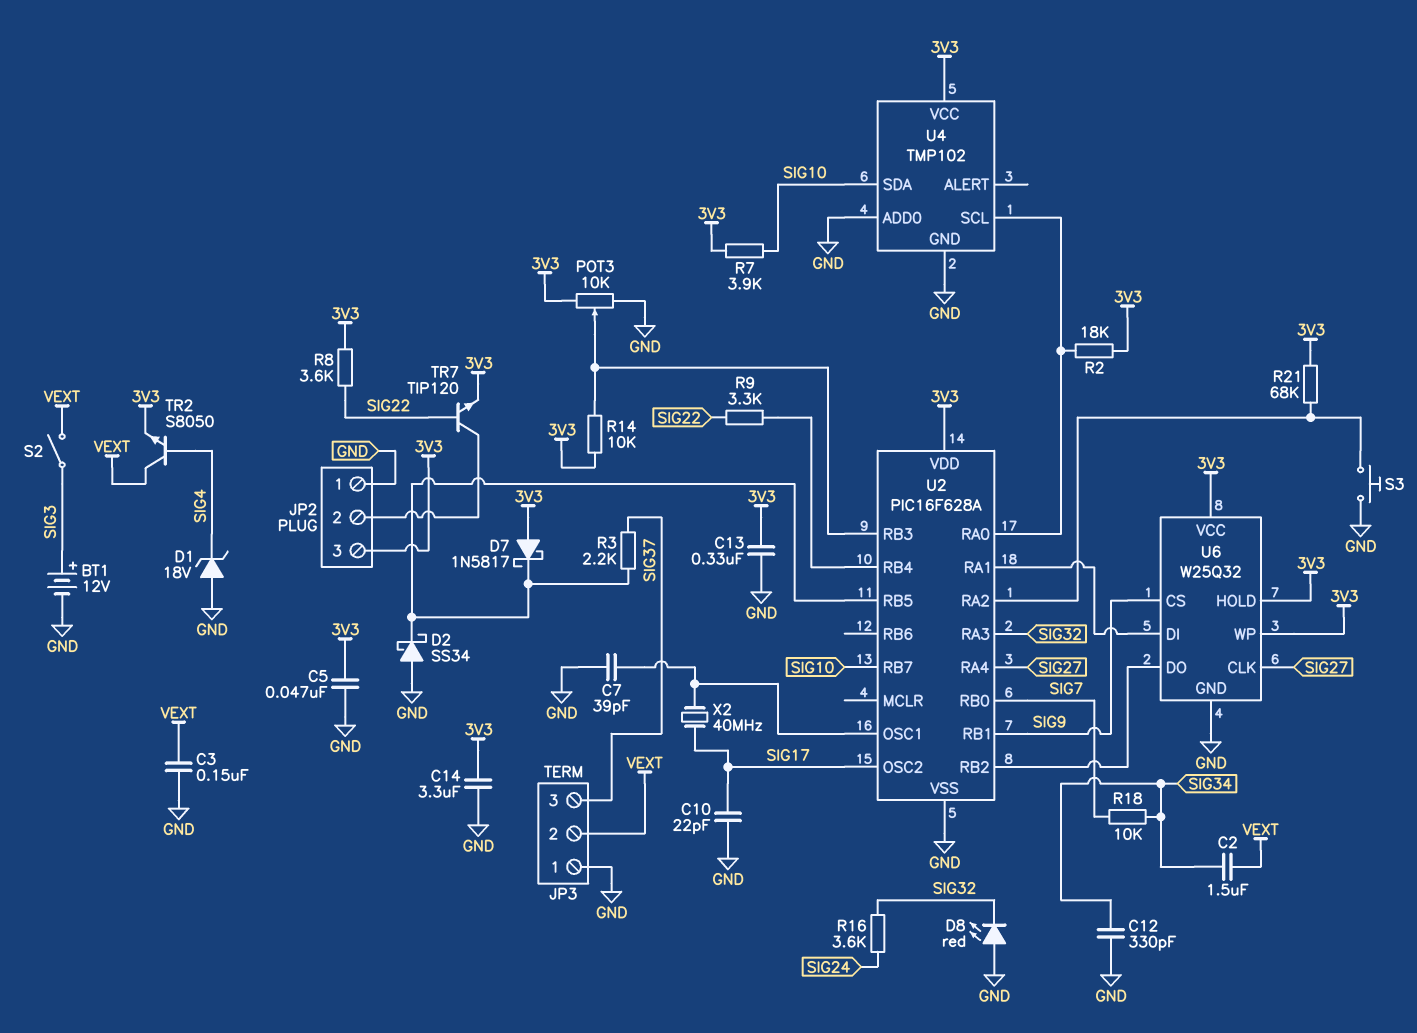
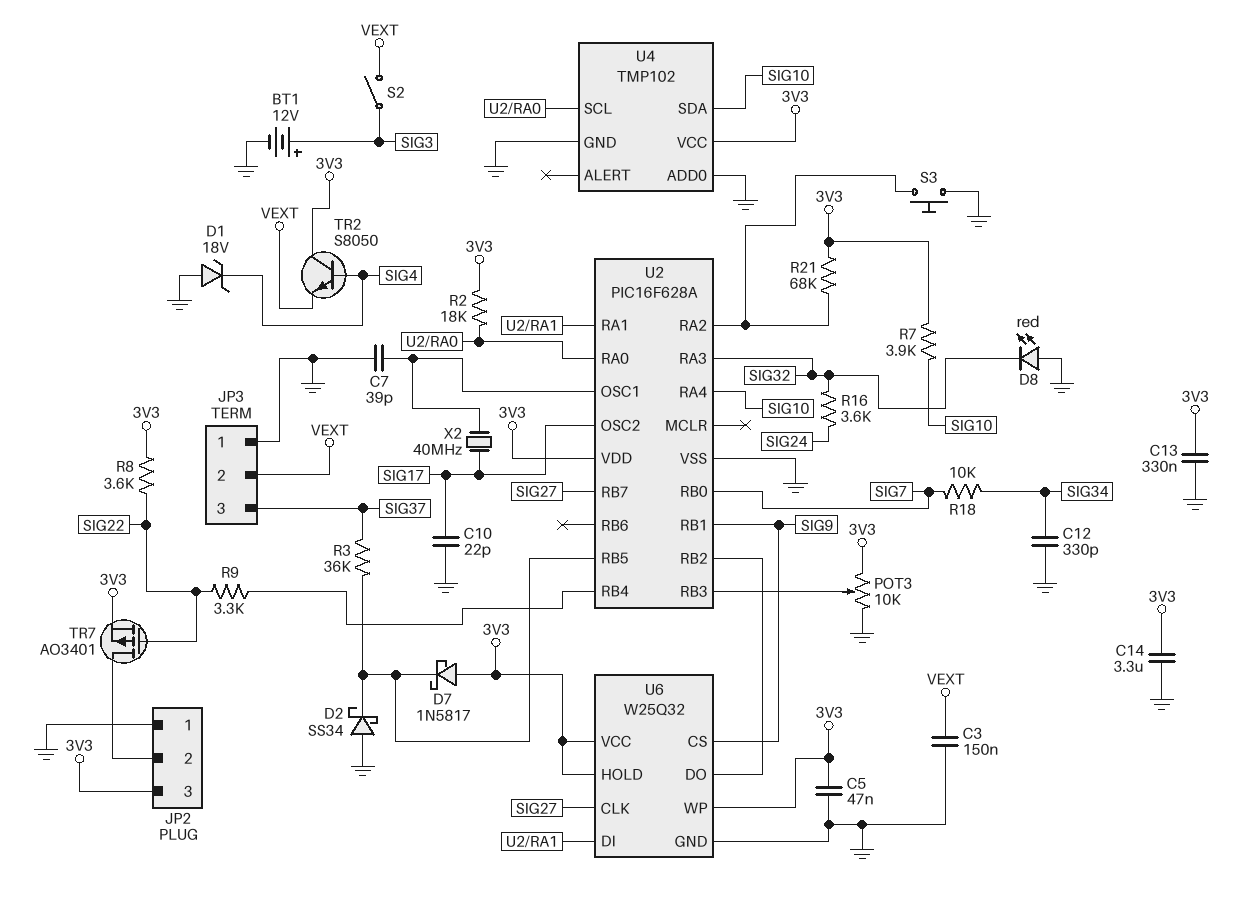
C2: 1.5uF (SIG34, VEXT) -> none
R3: 2.2k (SIG37, U2/RB5) -> 36k (SIG37, U2/RB5)
R14: 10k (3V3, U2/RB3) -> none
TR2: NPN S8050 (B SIG4, C VEXT, E 3V3) -> NPN S8050 (B SIG4, C 3V3, E VEXT)
TR7: NPN TIP120 (B SIG22, C JP2/2, E 3V3) -> PMOS AO3401 (G SIG22, D JP2/2, S 3V3)
U2 pin RA4: SIG27 -> SIG10
U2 pin RB7: SIG10 -> SIG27

